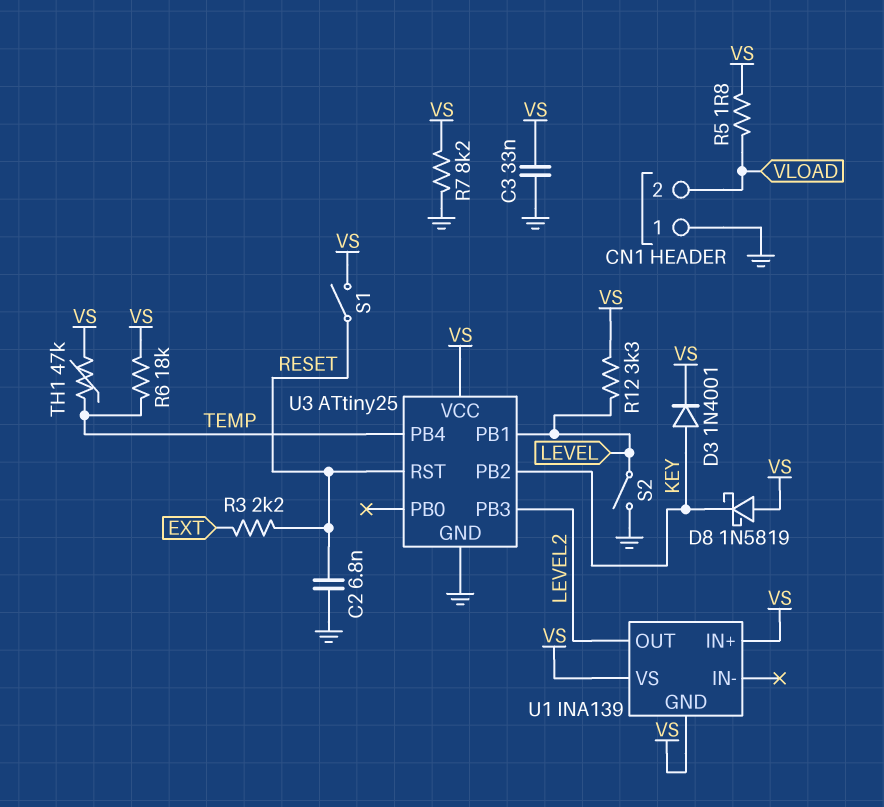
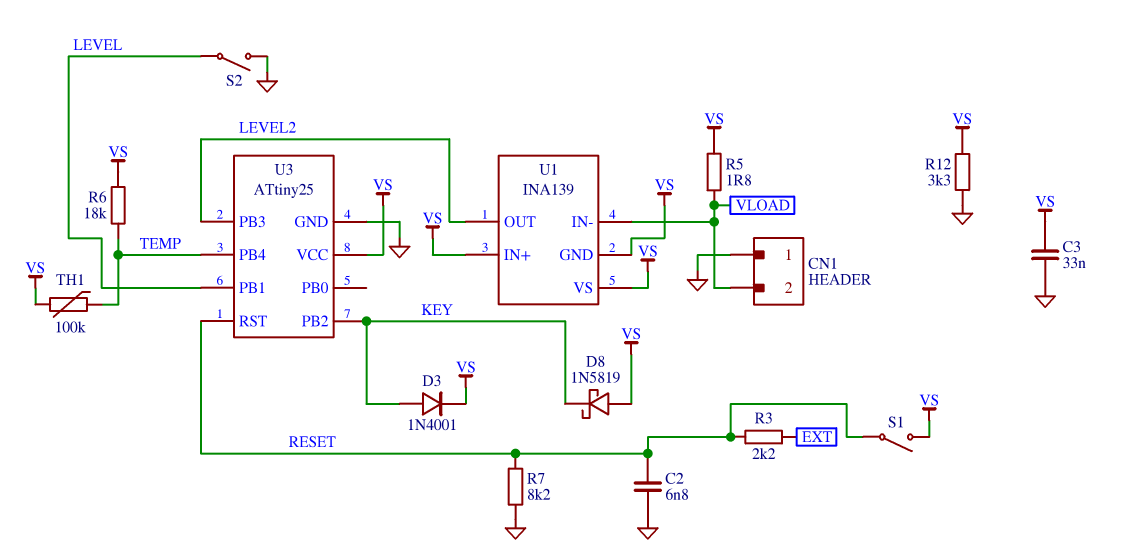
R7: 8.2k (GND, VS) -> 8.2k (GND, RESET)
R12: 3.3k (LEVEL, VS) -> 3.3k (GND, VS)
TH1: 47k (TEMP, VS) -> 100k (TEMP, VS)
U1 pin IN-: none -> VLOAD

